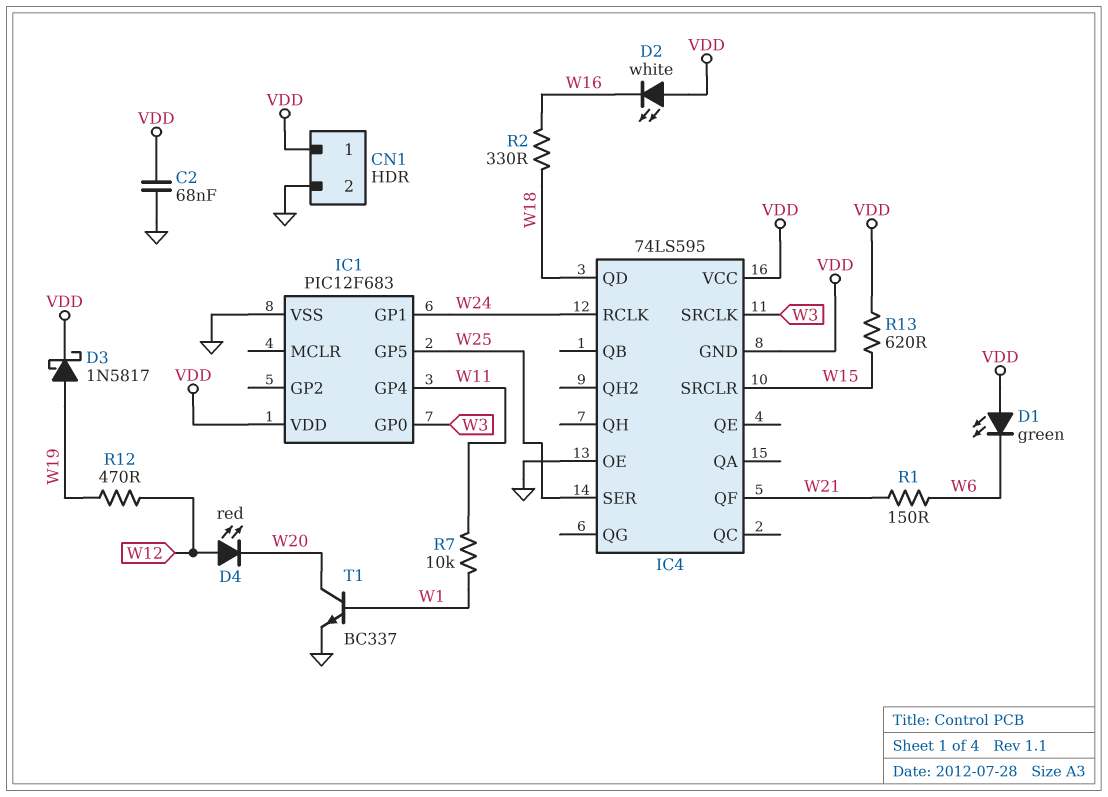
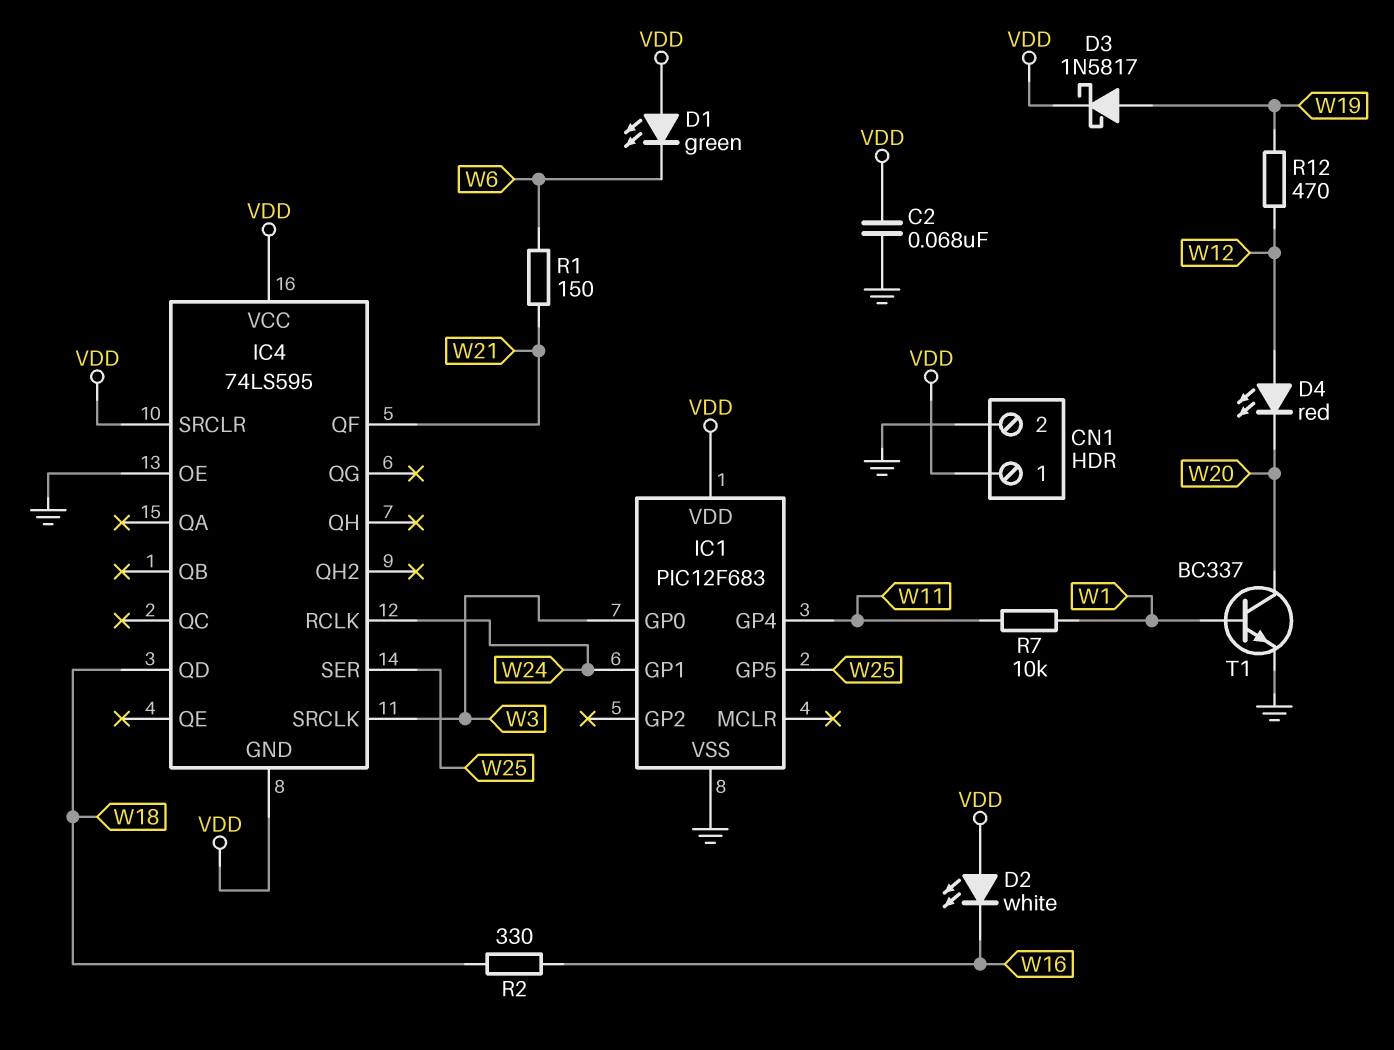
IC4 pin SRCLR: W15 -> VDD
R13: 620 (VDD, W15) -> none

